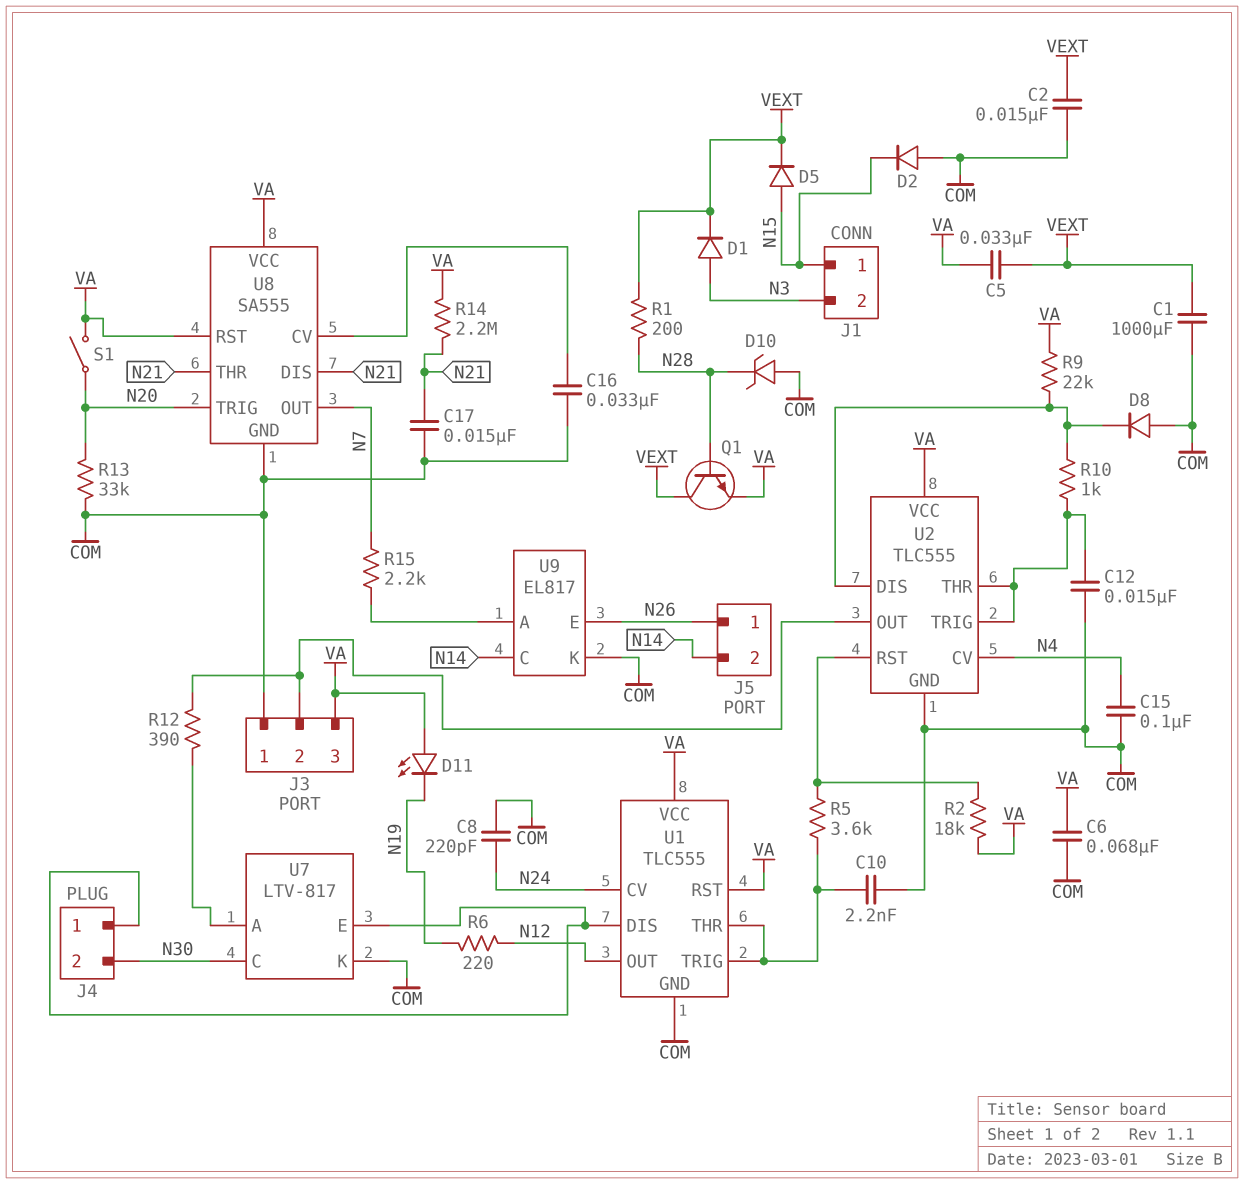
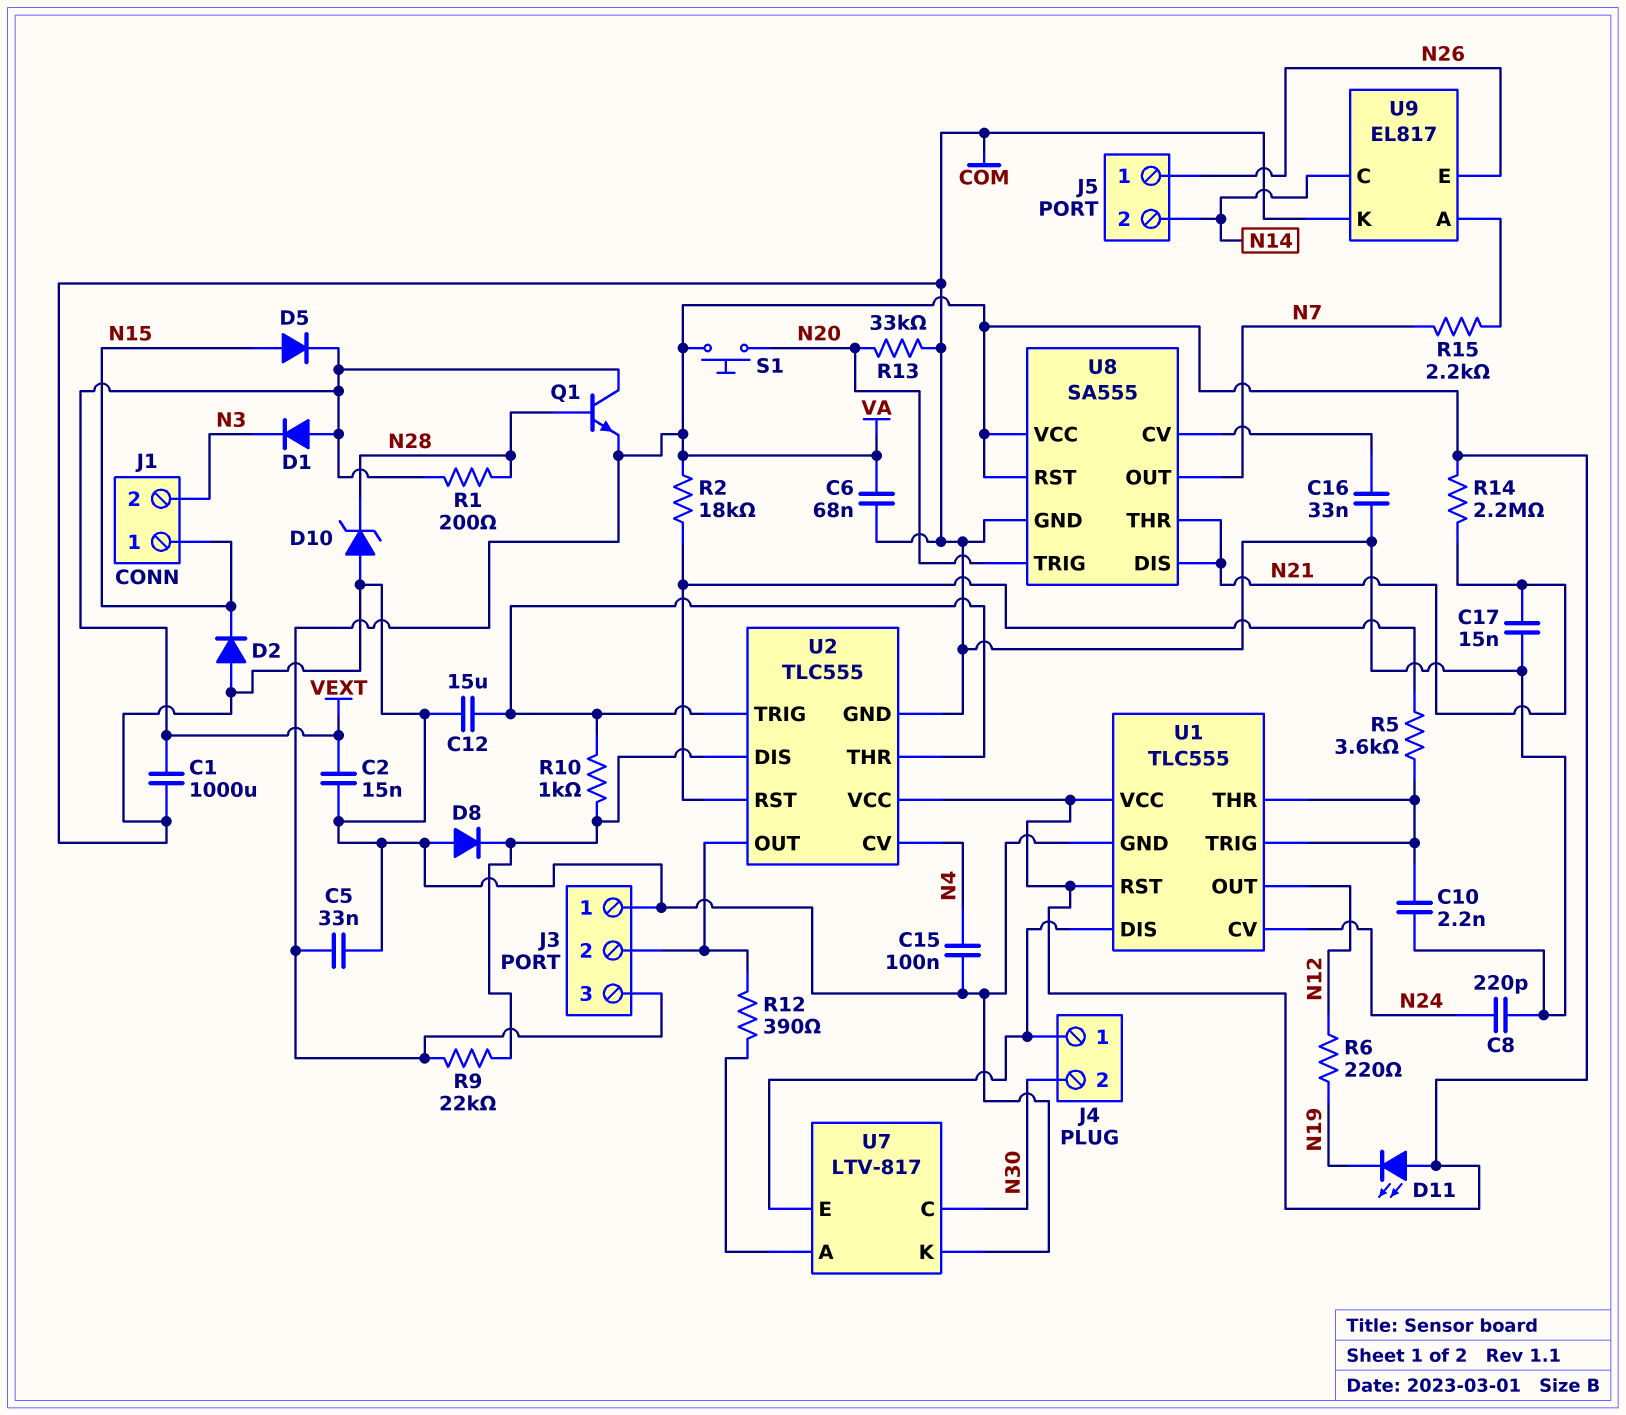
C5: 33nF (VA, VEXT) -> 33nF (COM, VA)
C12: 15nF (COM, U2/THR) -> 15uF (COM, U2/THR)
D1: diode (A N3, K VEXT) -> diode (A VEXT, K N3)
S1: switch (N20, VA) -> button (N20, VA)

